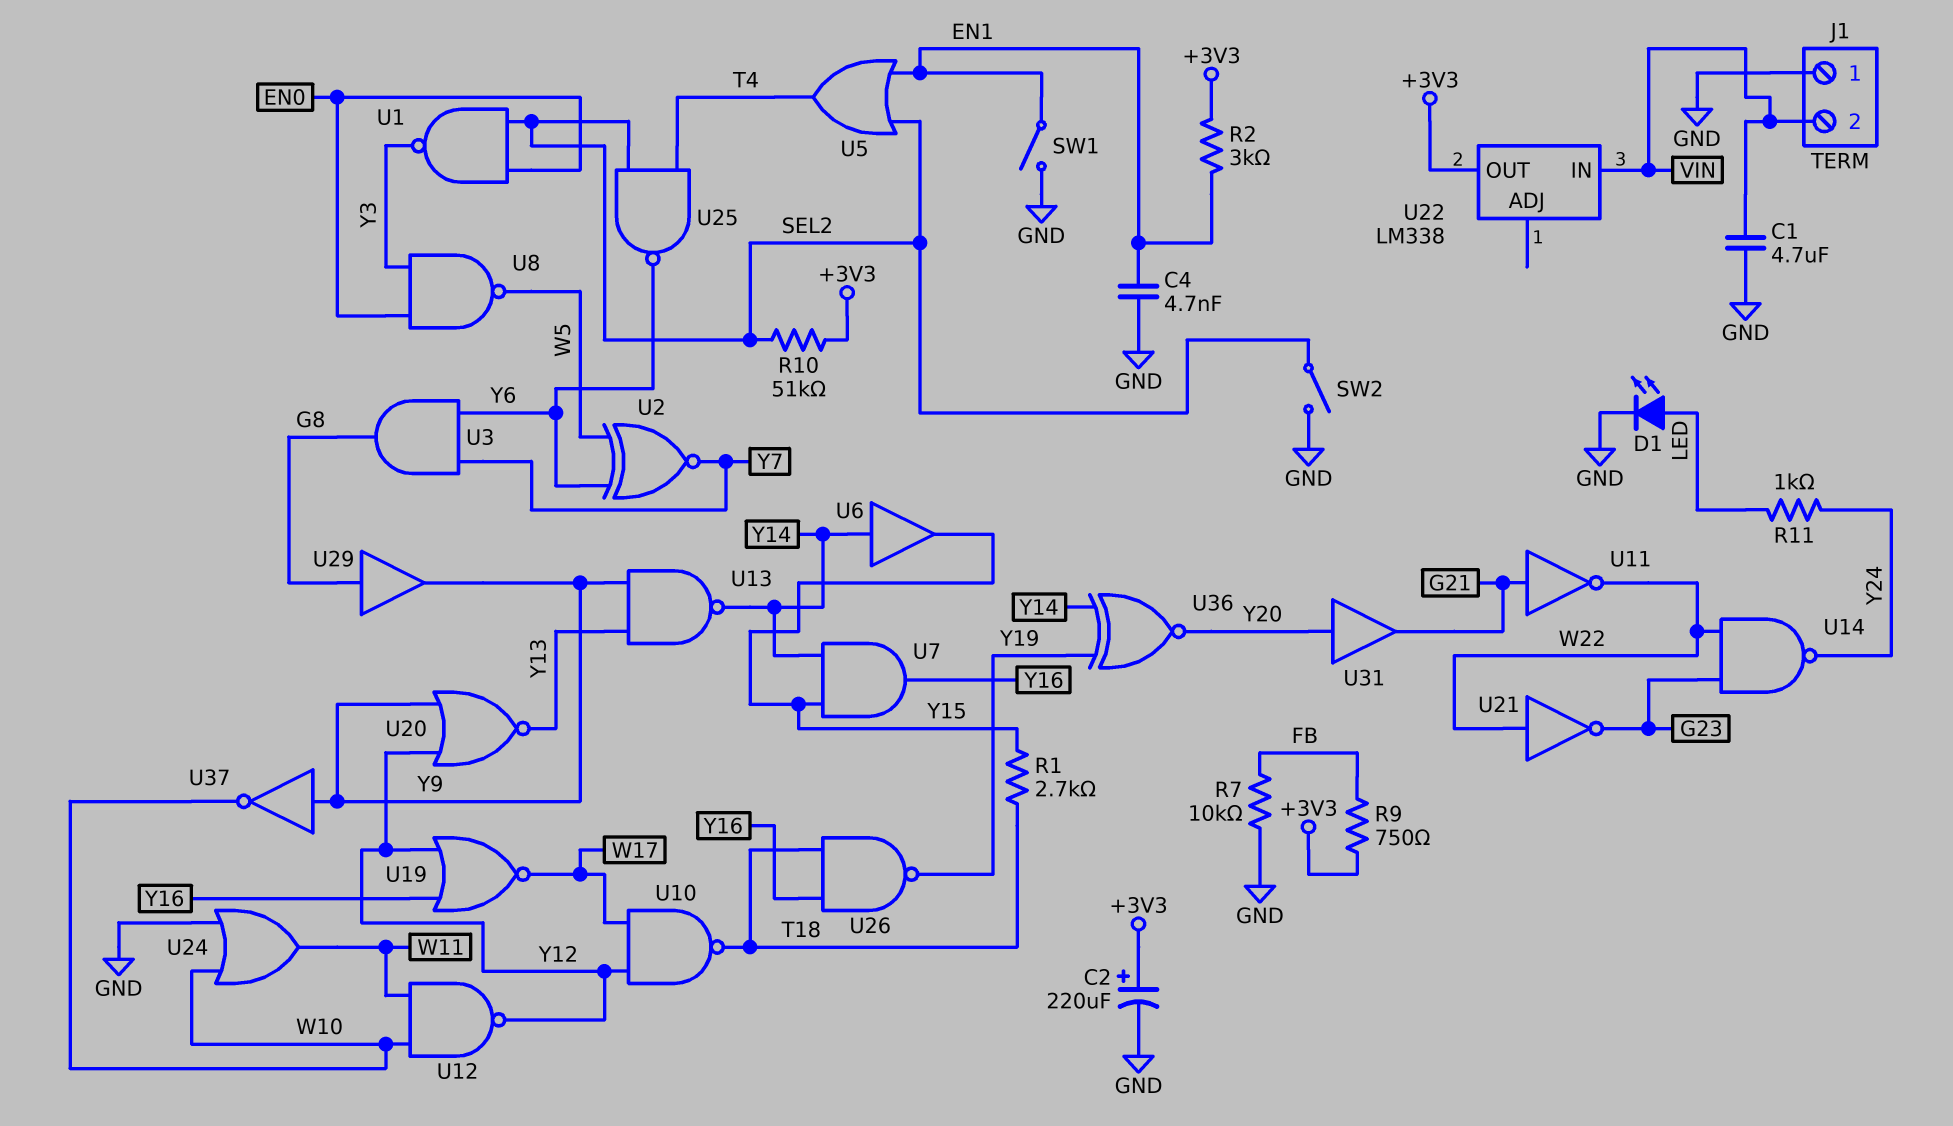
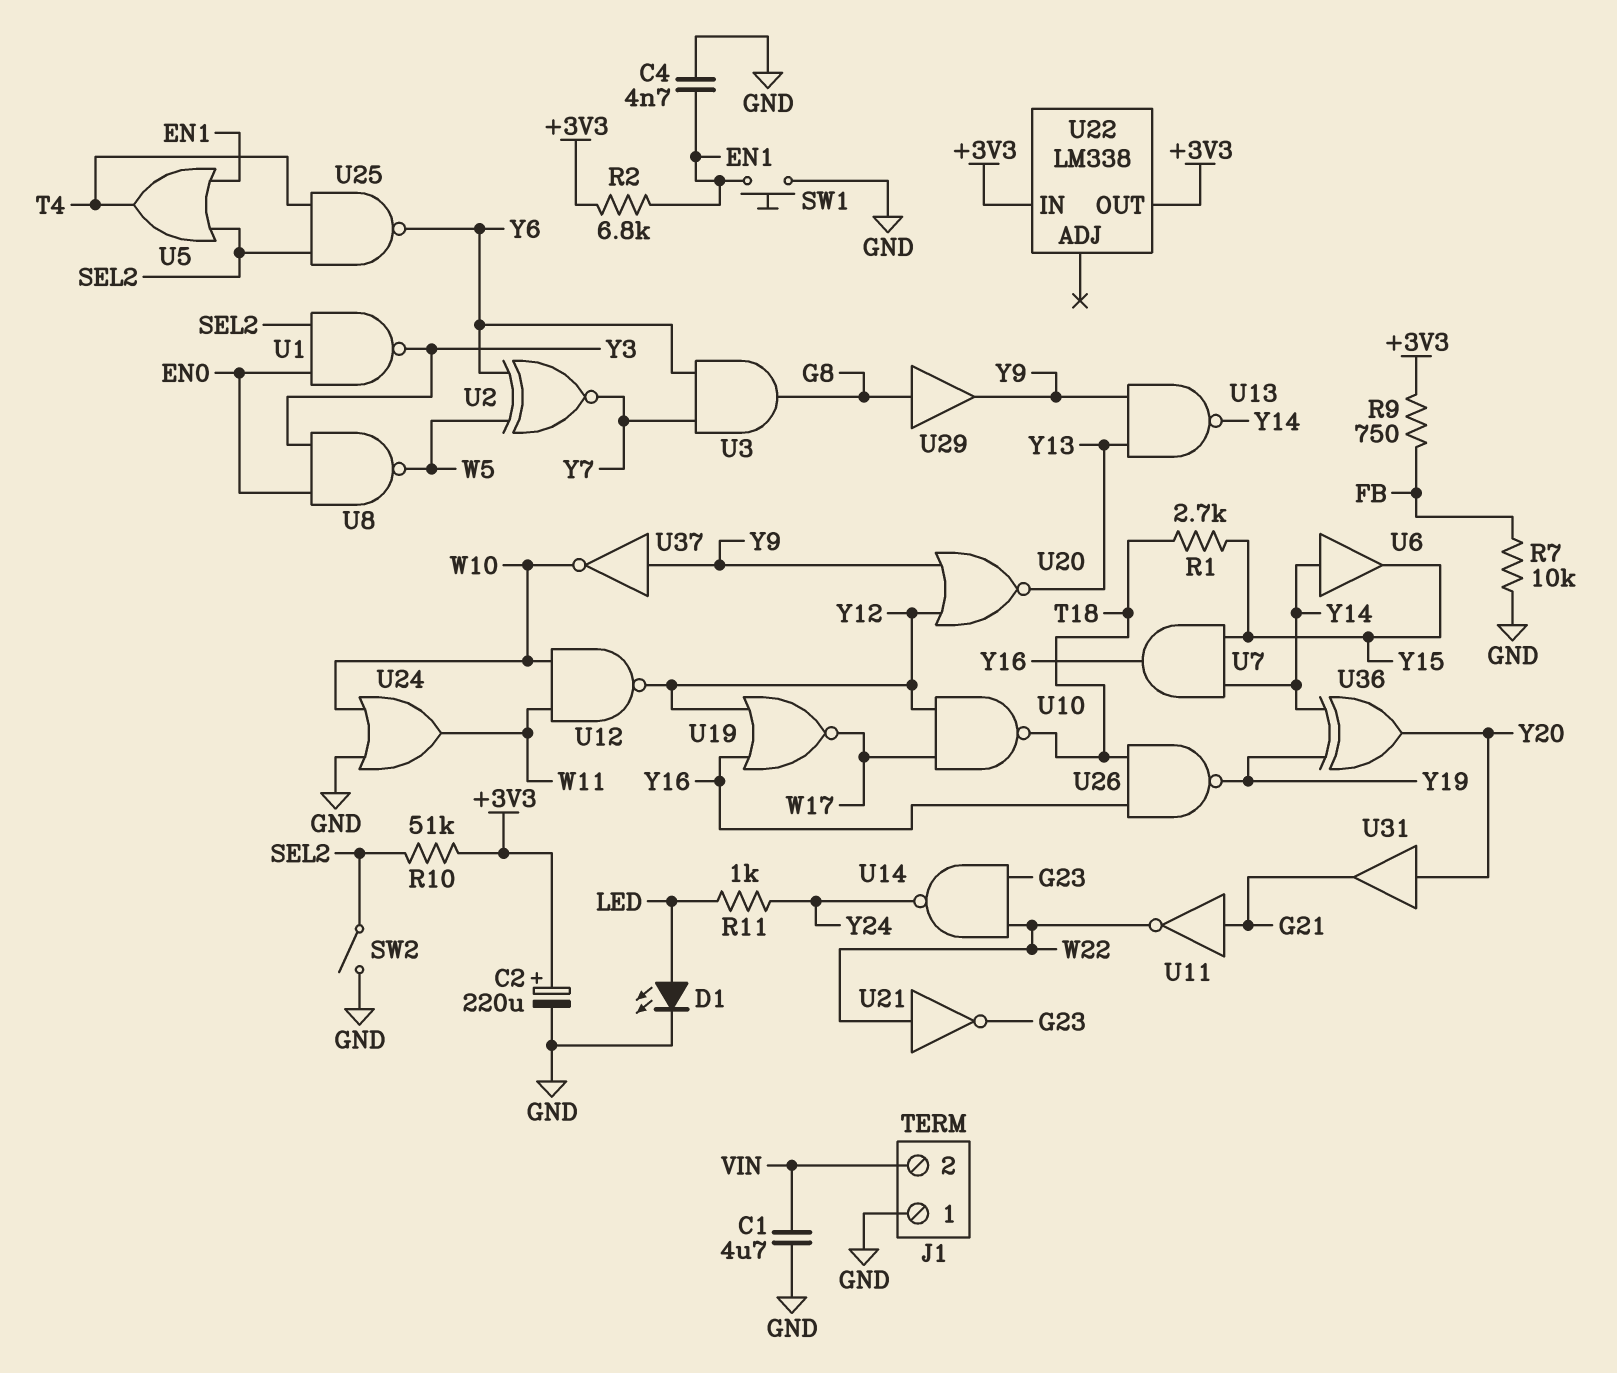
R2: 3k (+3V3, EN1) -> 6.8k (+3V3, EN1)
SW1: switch (EN1, GND) -> button (EN1, GND)
U22 pin IN: VIN -> +3V3
U36: XNOR (in Y14, in Y19, out Y20) -> XOR (in Y14, in Y19, out Y20)

